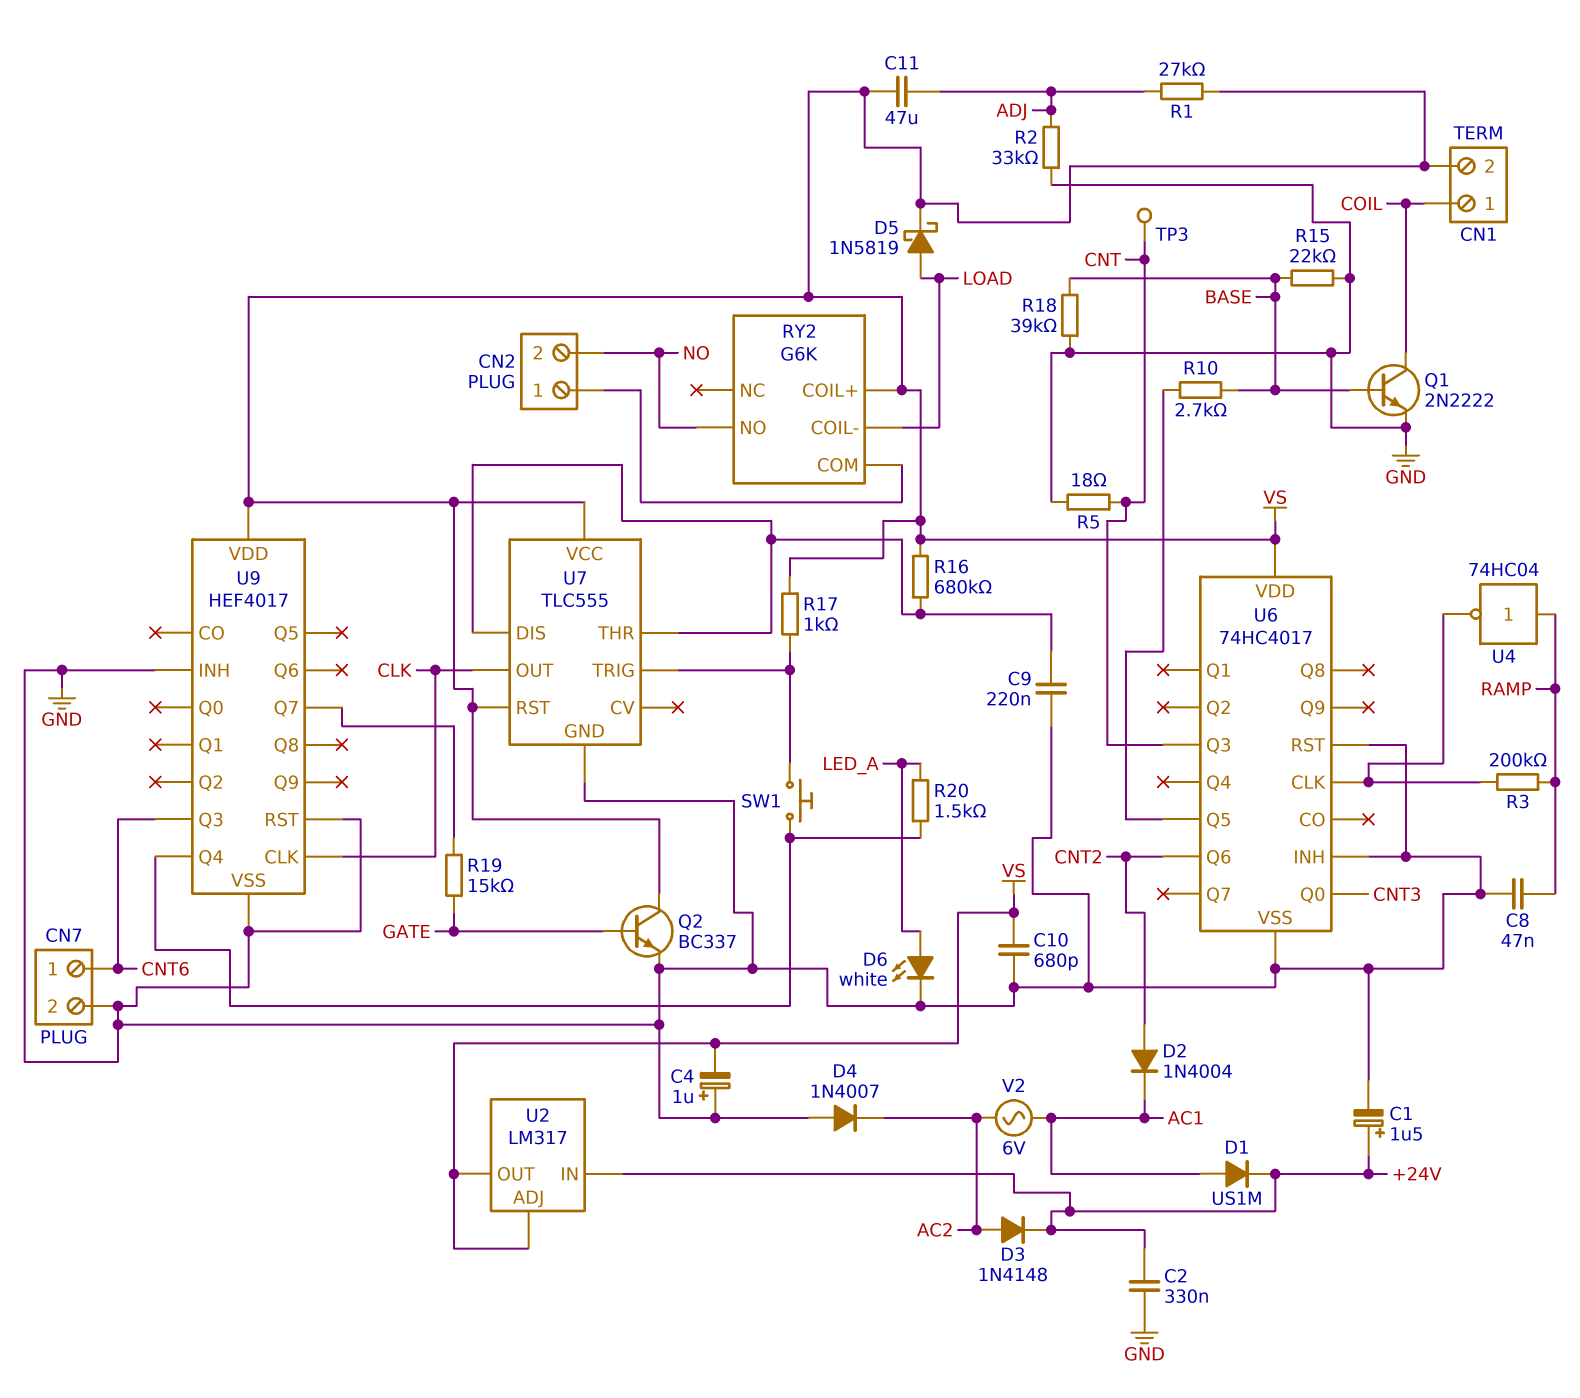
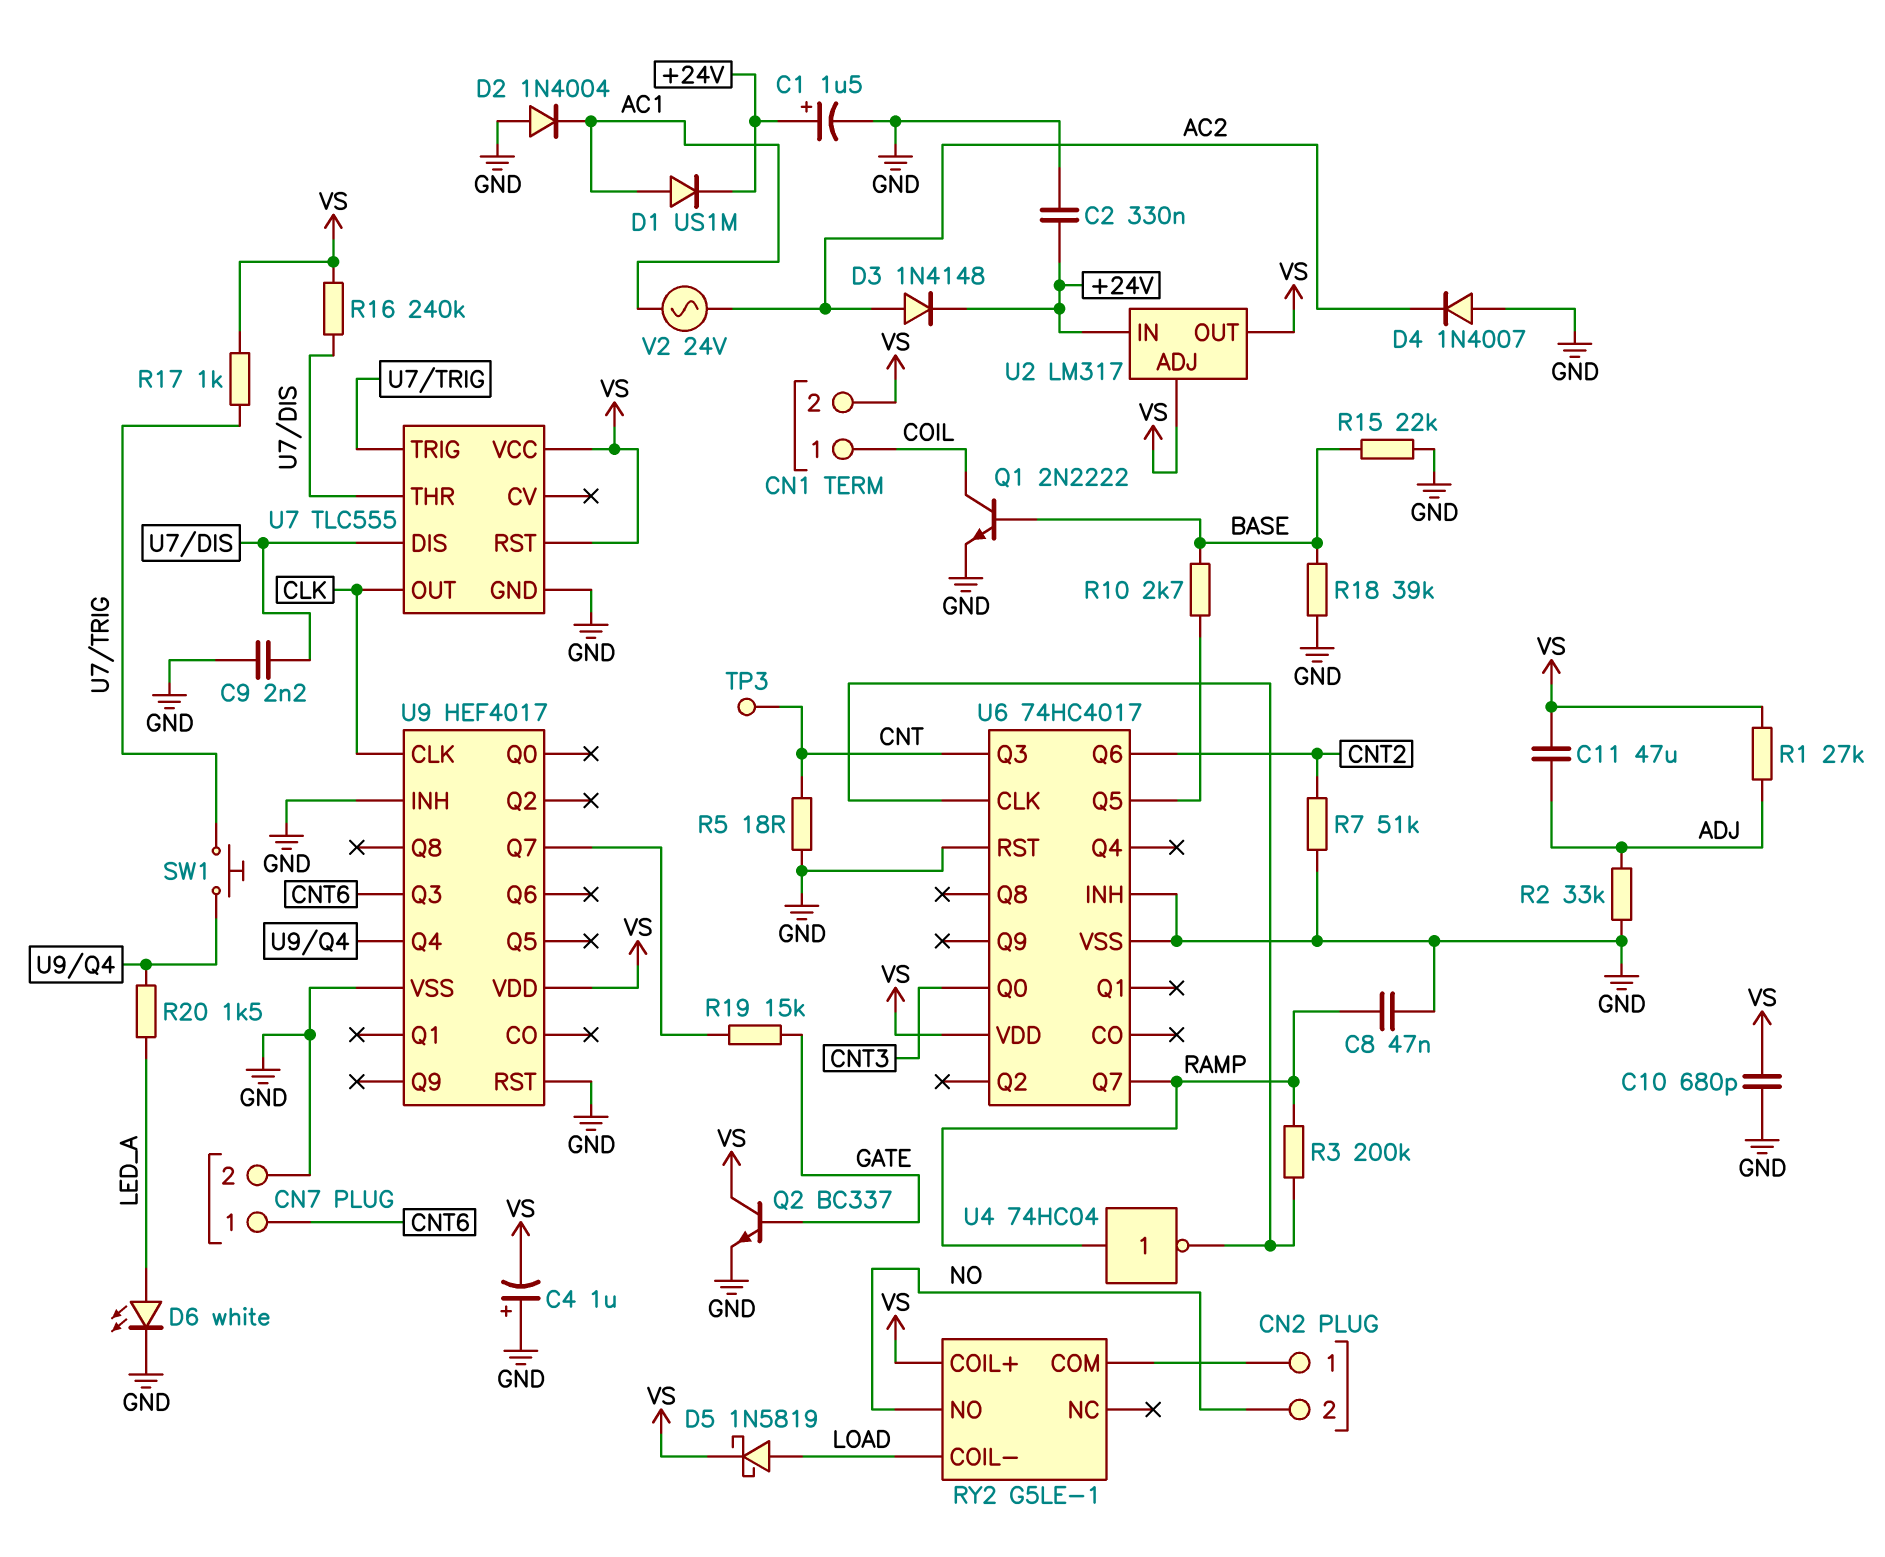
C9: 220nF (GND, U7/DIS) -> 2.2nF (GND, U7/DIS)
D2: diode 1N4004 (A CNT2, K AC1) -> diode 1N4004 (A GND, K AC1)
R7: none -> 51k (CNT2, GND)
R16: 680k (U7/DIS, VS) -> 240k (U7/DIS, VS)
RY2: G6K -> G5LE-1
U6 pin Q7: none -> RAMP
V2: AC 6V (AC1, AC2) -> AC 24V (AC1, AC2)

